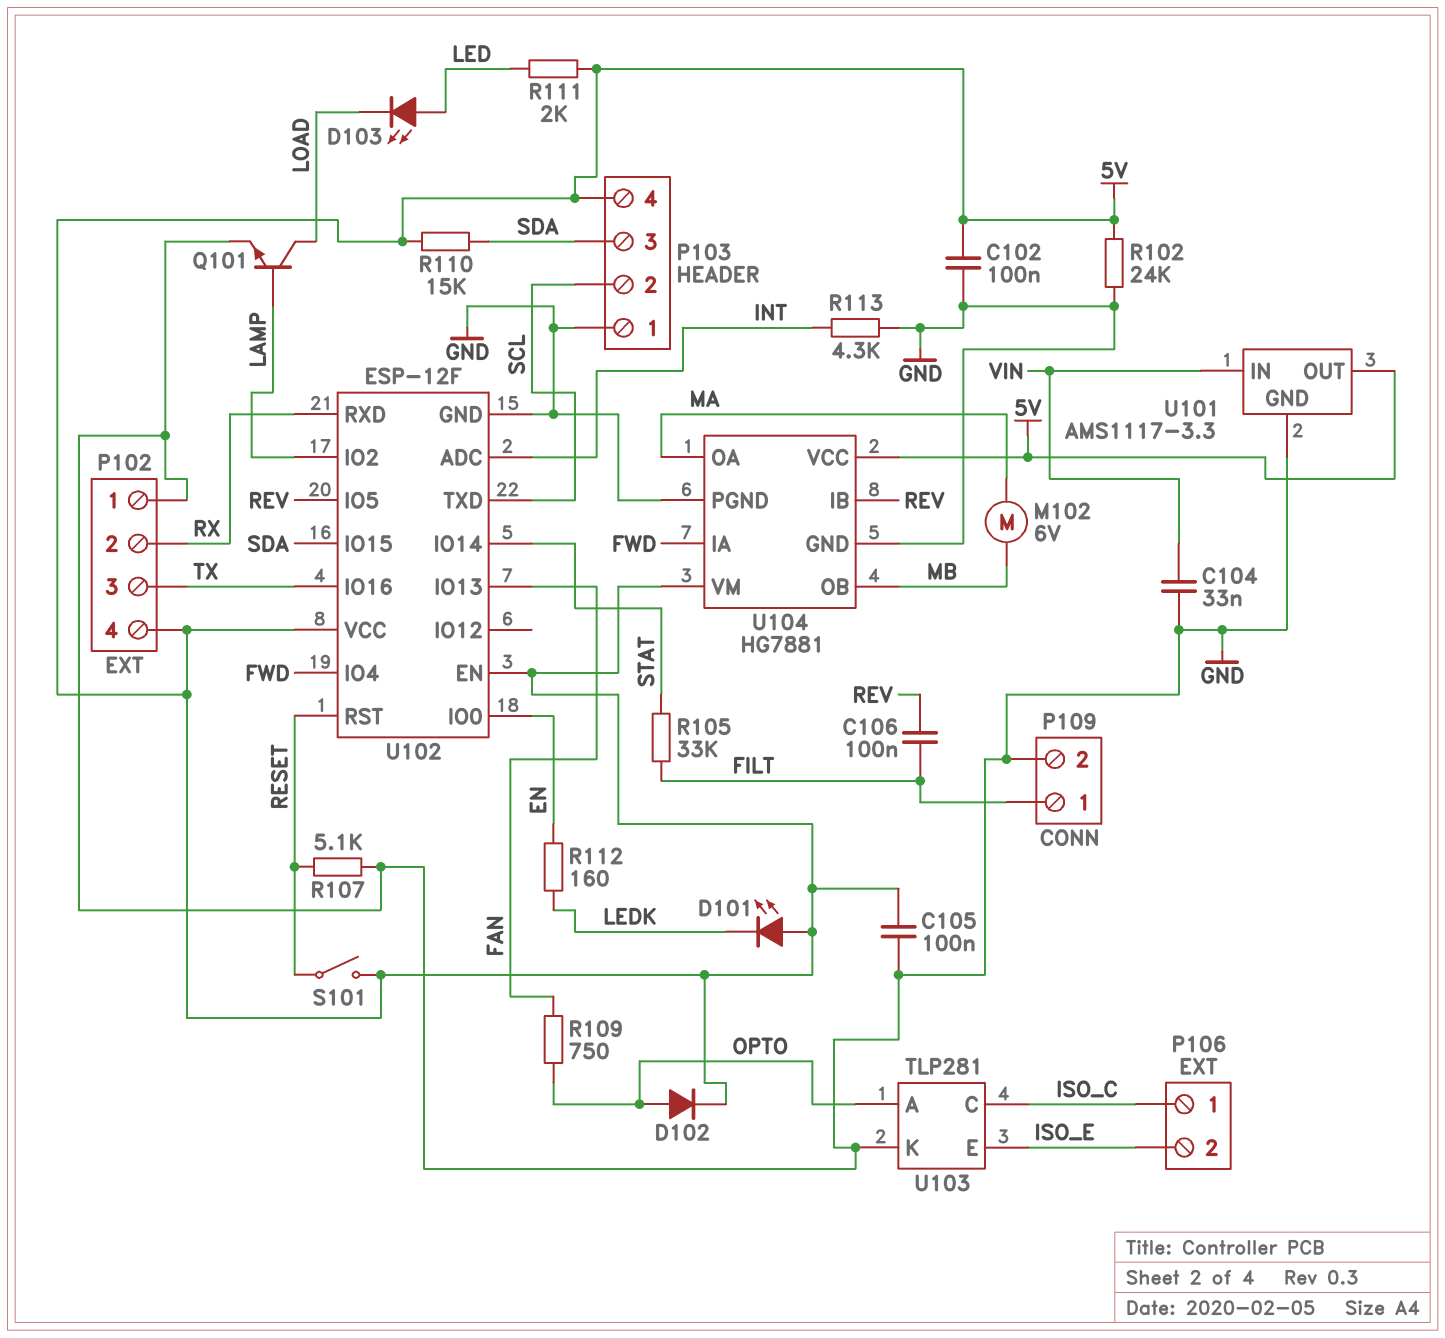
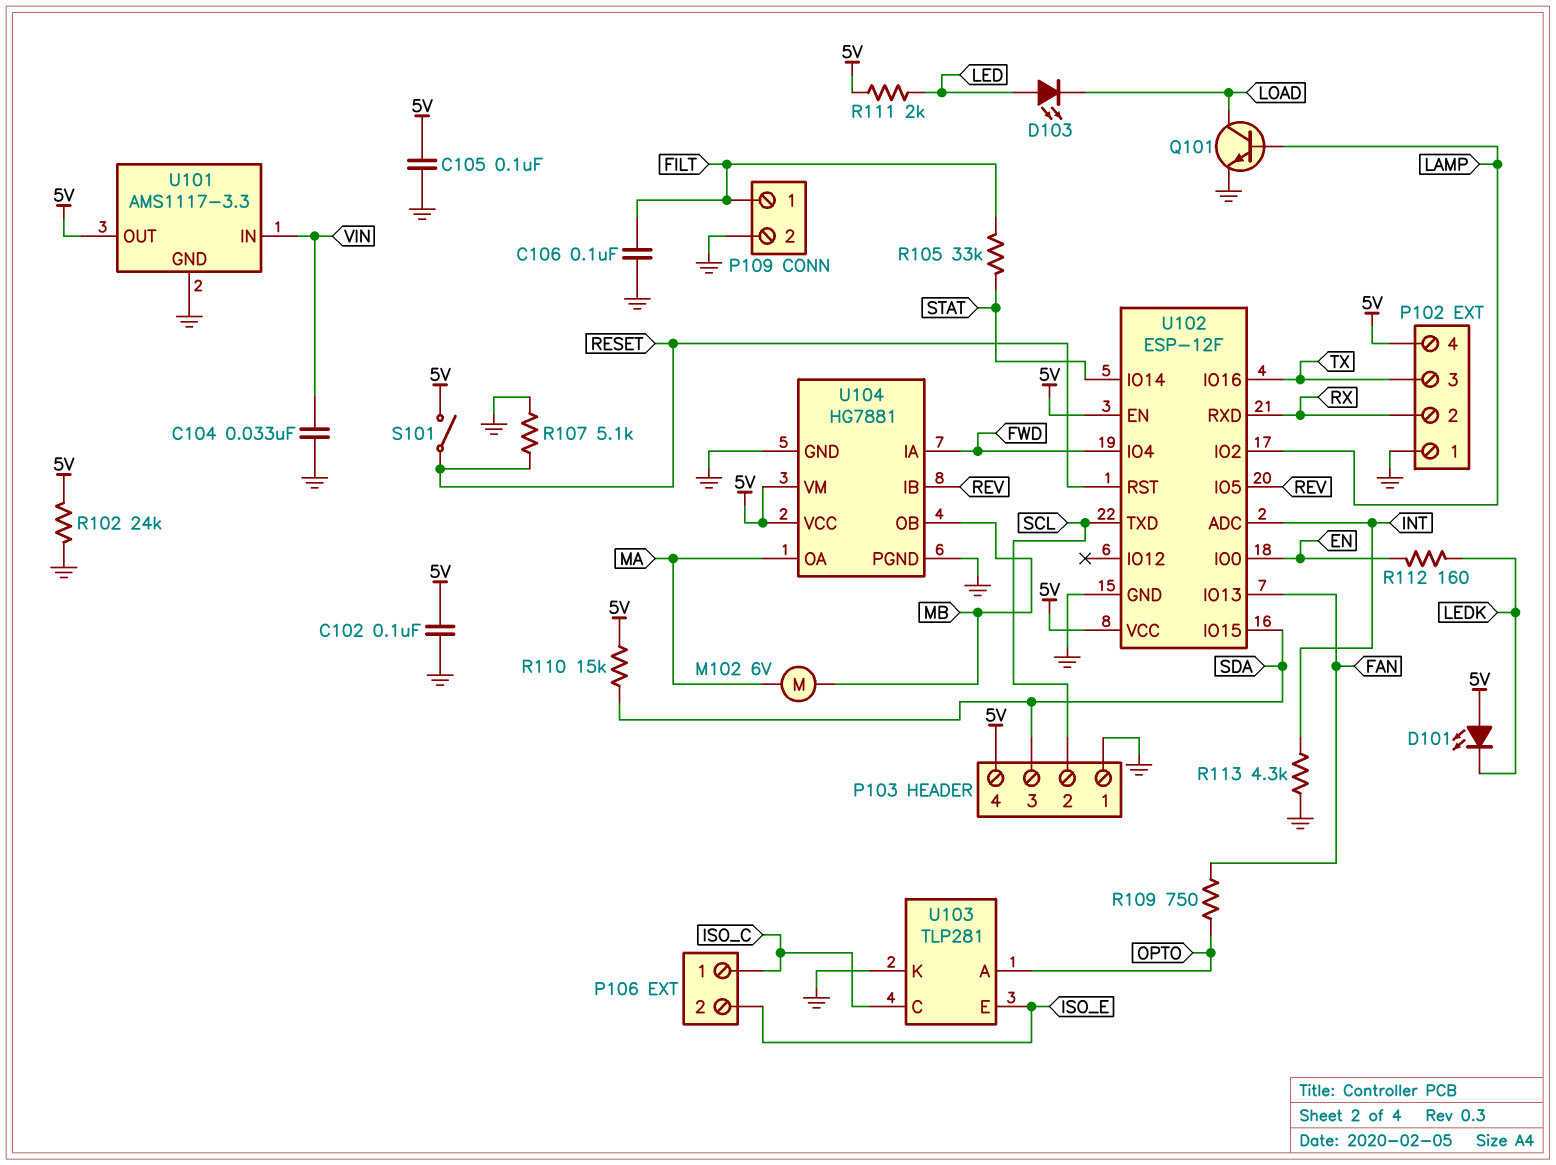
C106: 100nF (FILT, REV) -> 100nF (FILT, GND)
D102: diode (A OPTO, K 5V) -> none

